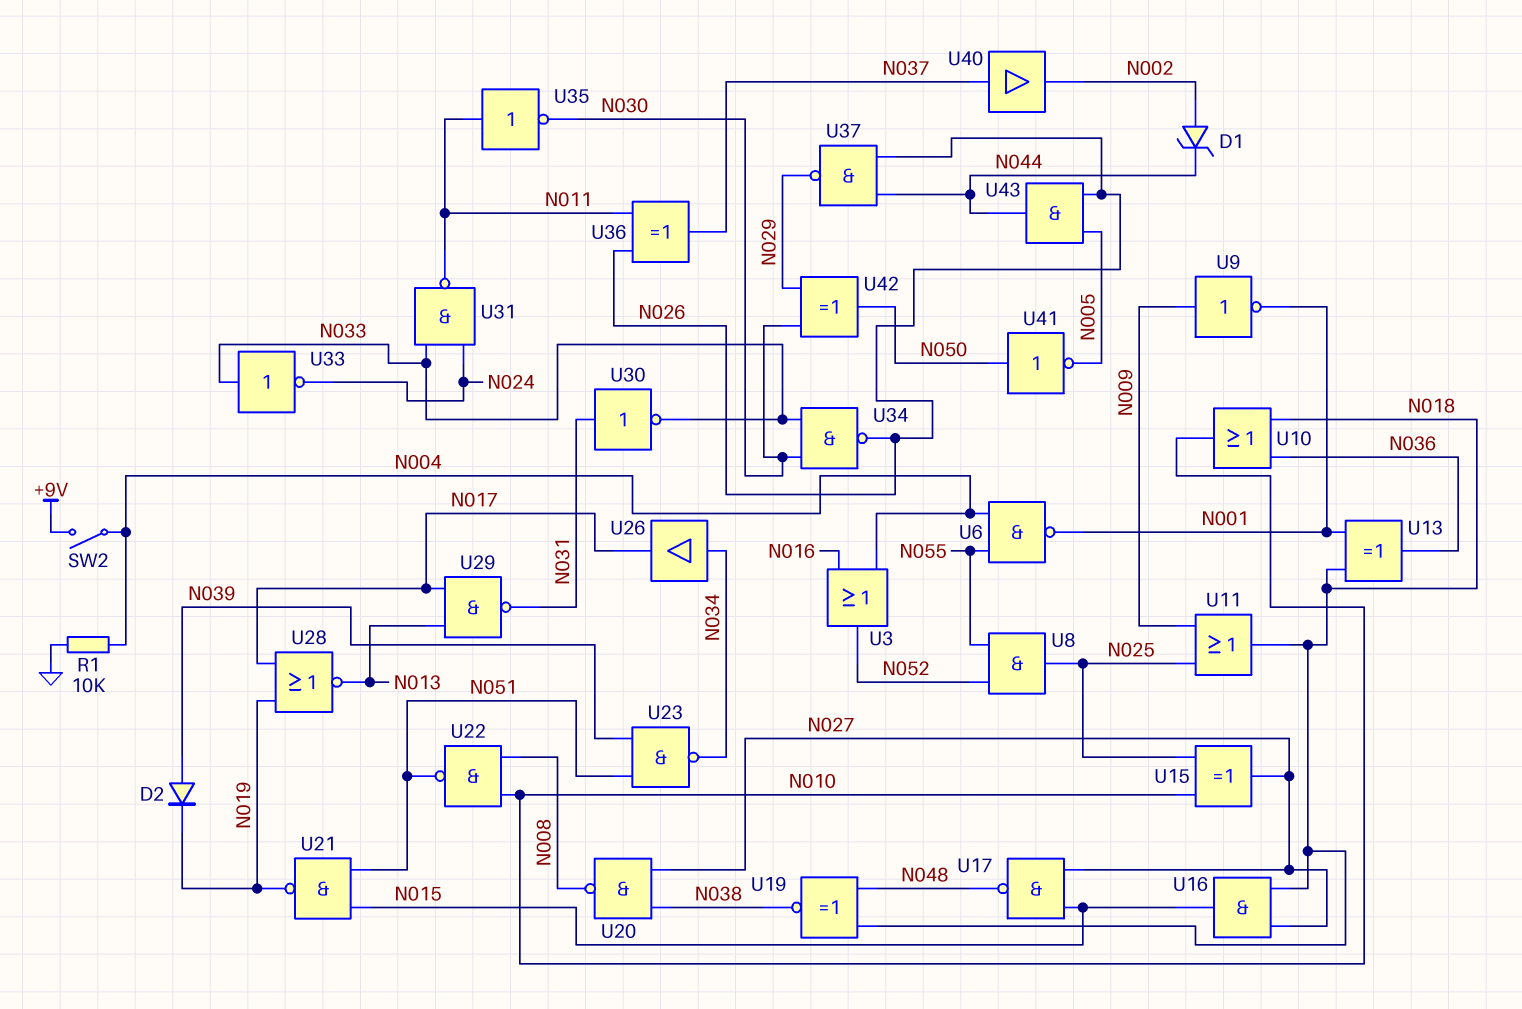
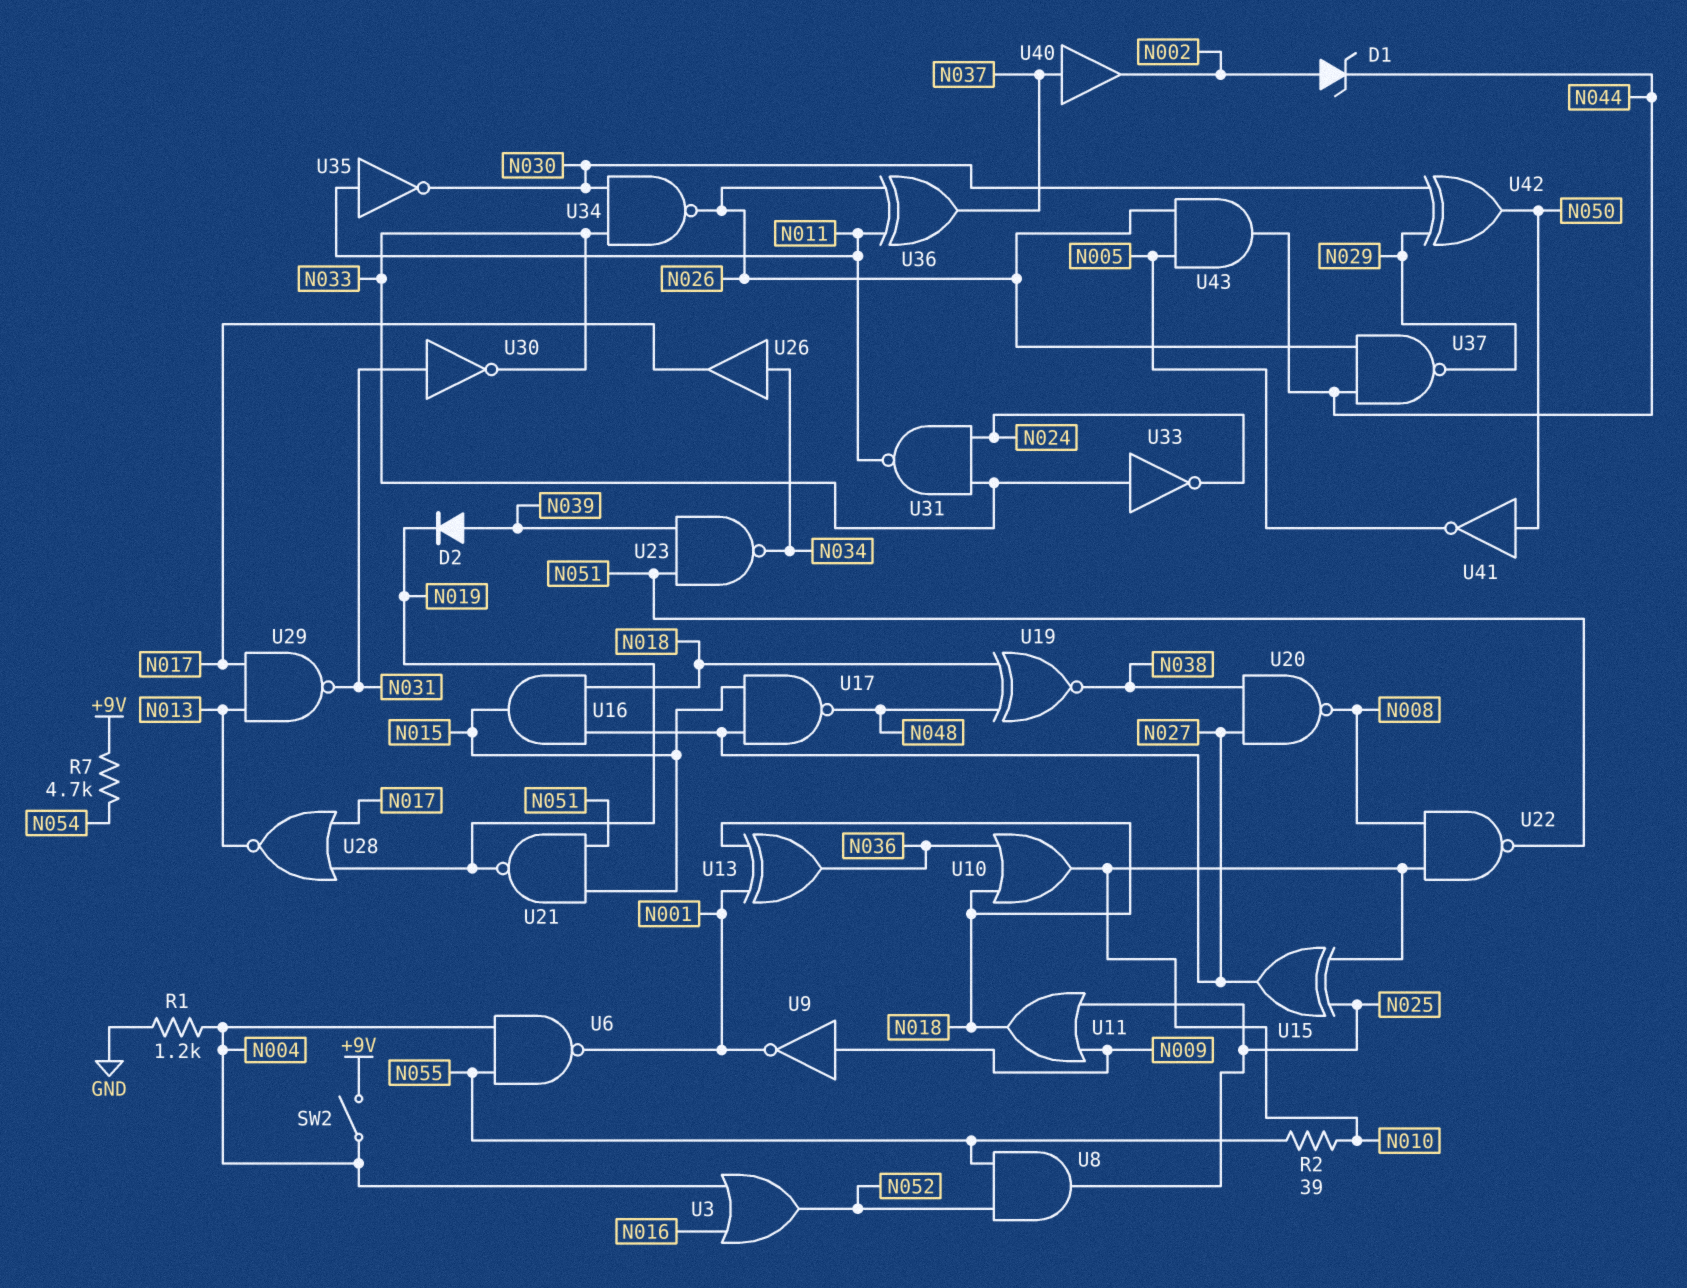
R1: 10k (GND, N004) -> 1.2k (GND, N004)
R2: none -> 39 (N010, N055)
R7: none -> 4.7k (+9V, N054)

